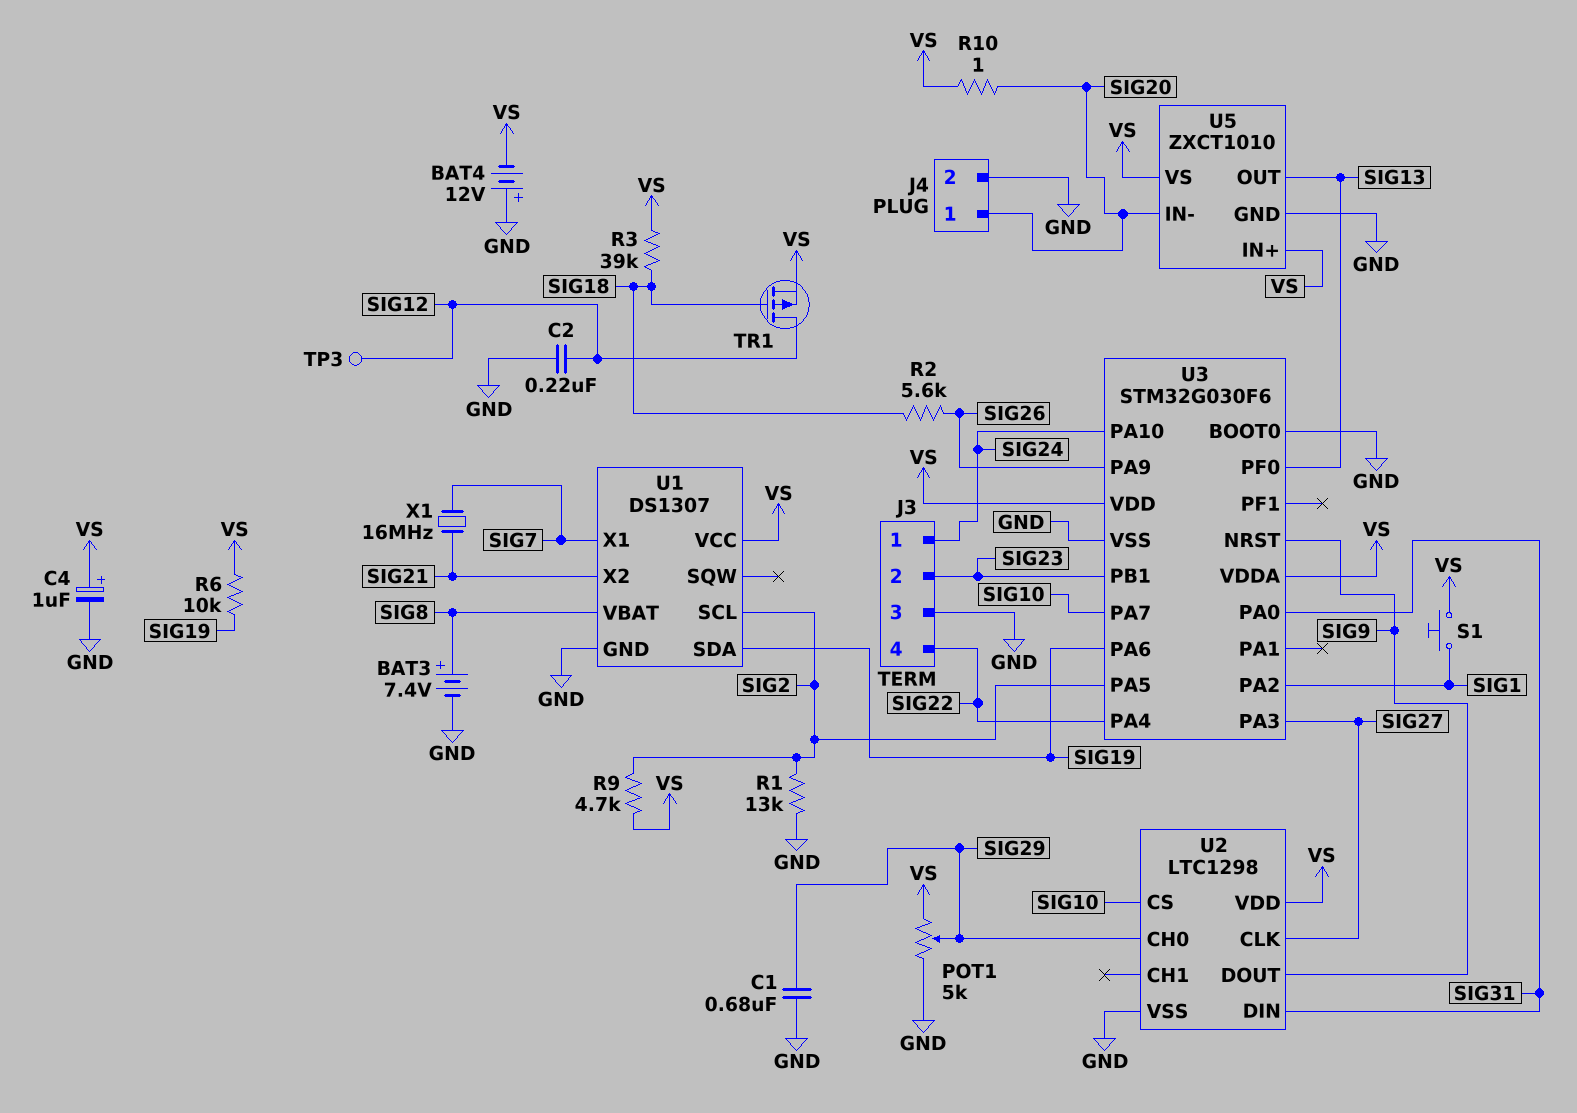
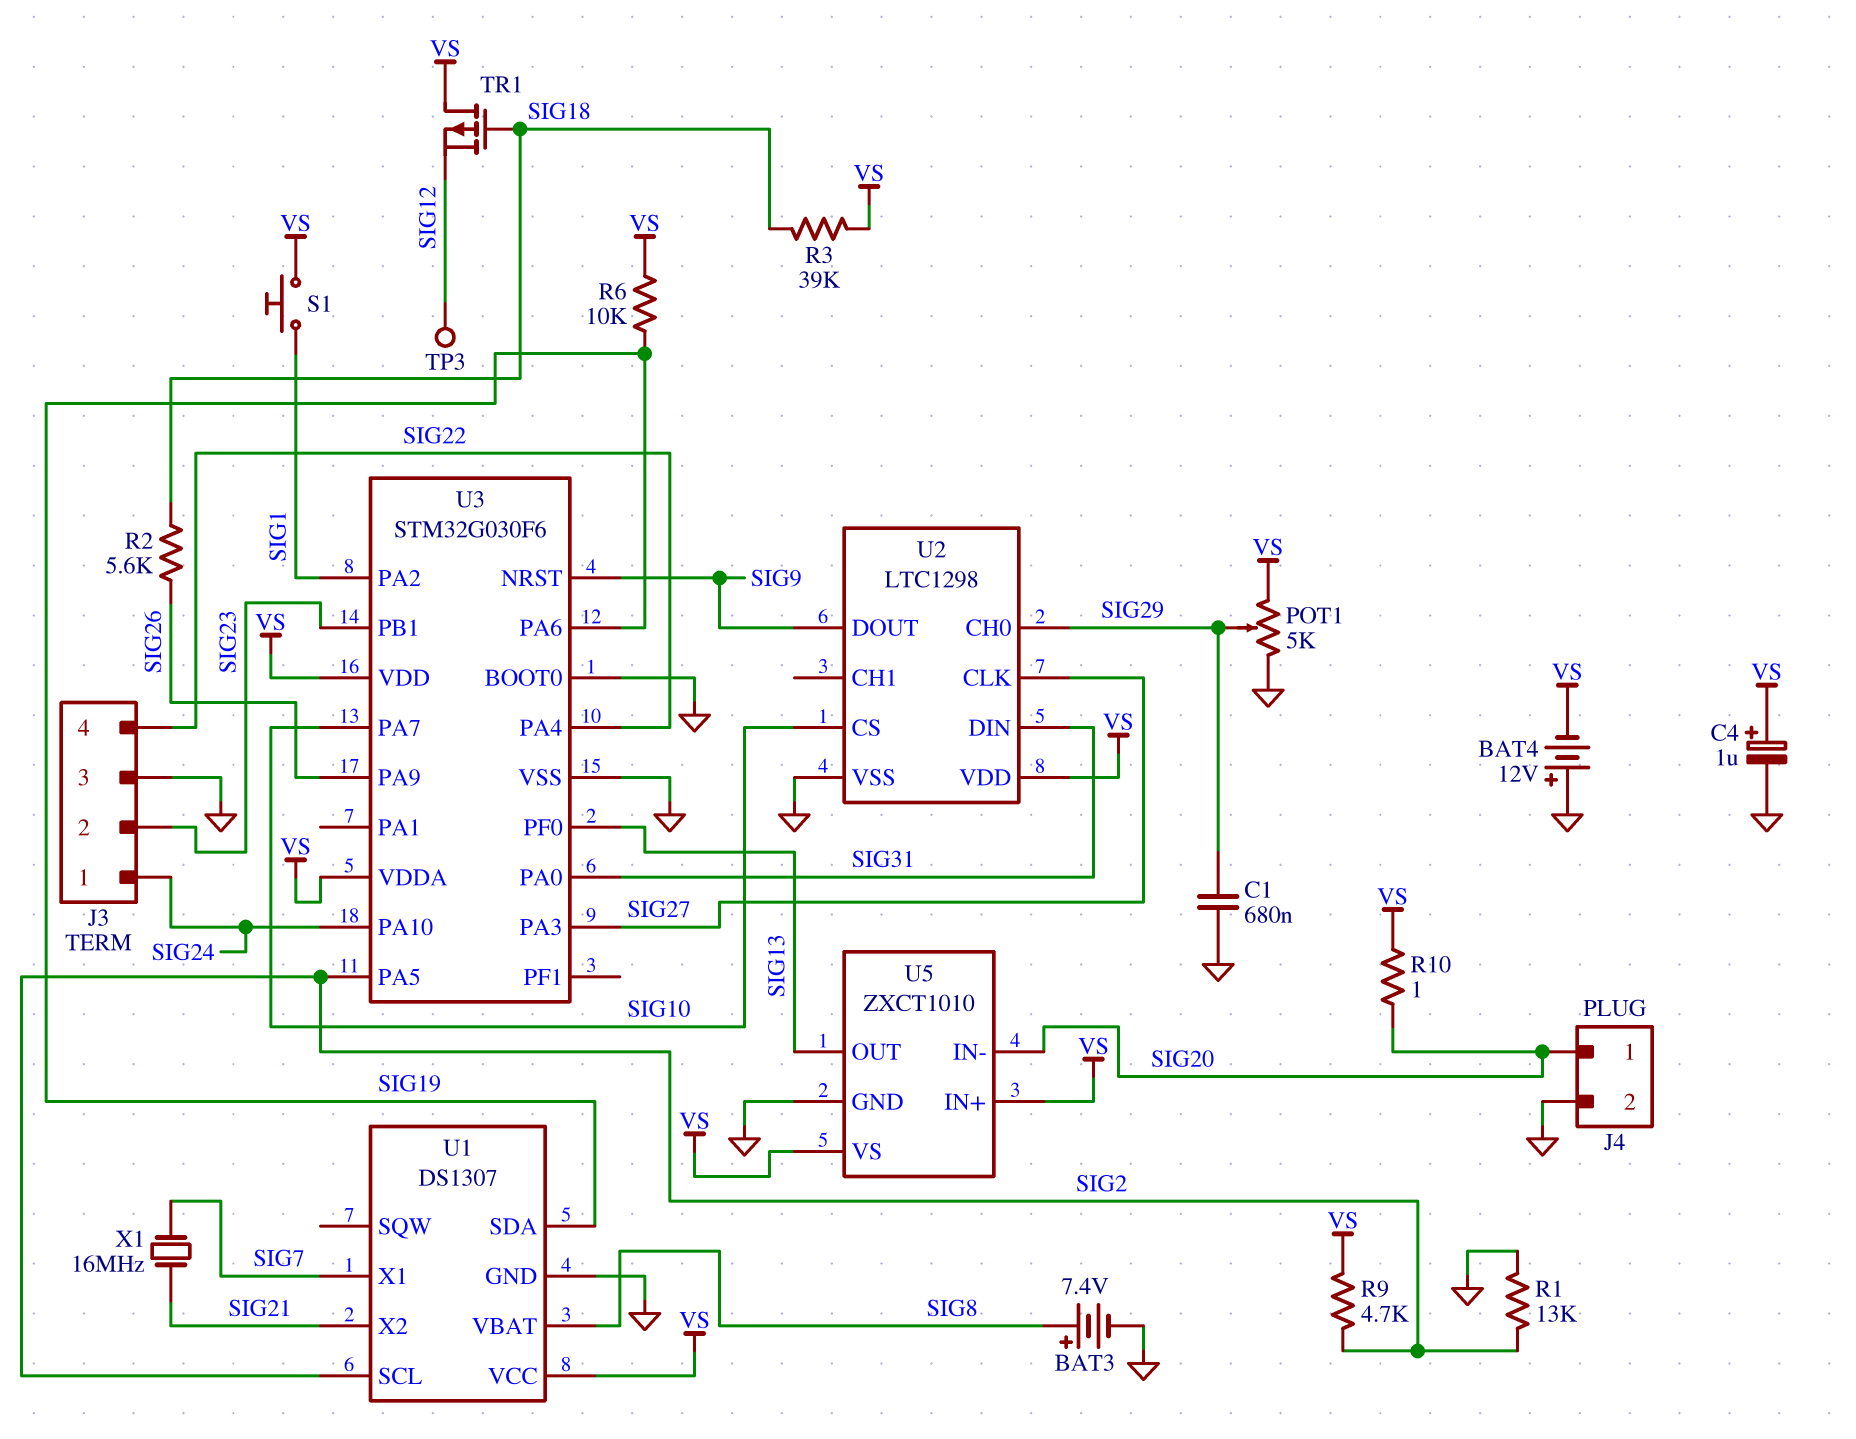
C2: 220nF (GND, SIG12) -> none
TR1: PMOS (G SIG18, D SIG12, S VS) -> PMOS (G SIG18, D VS, S SIG12)

